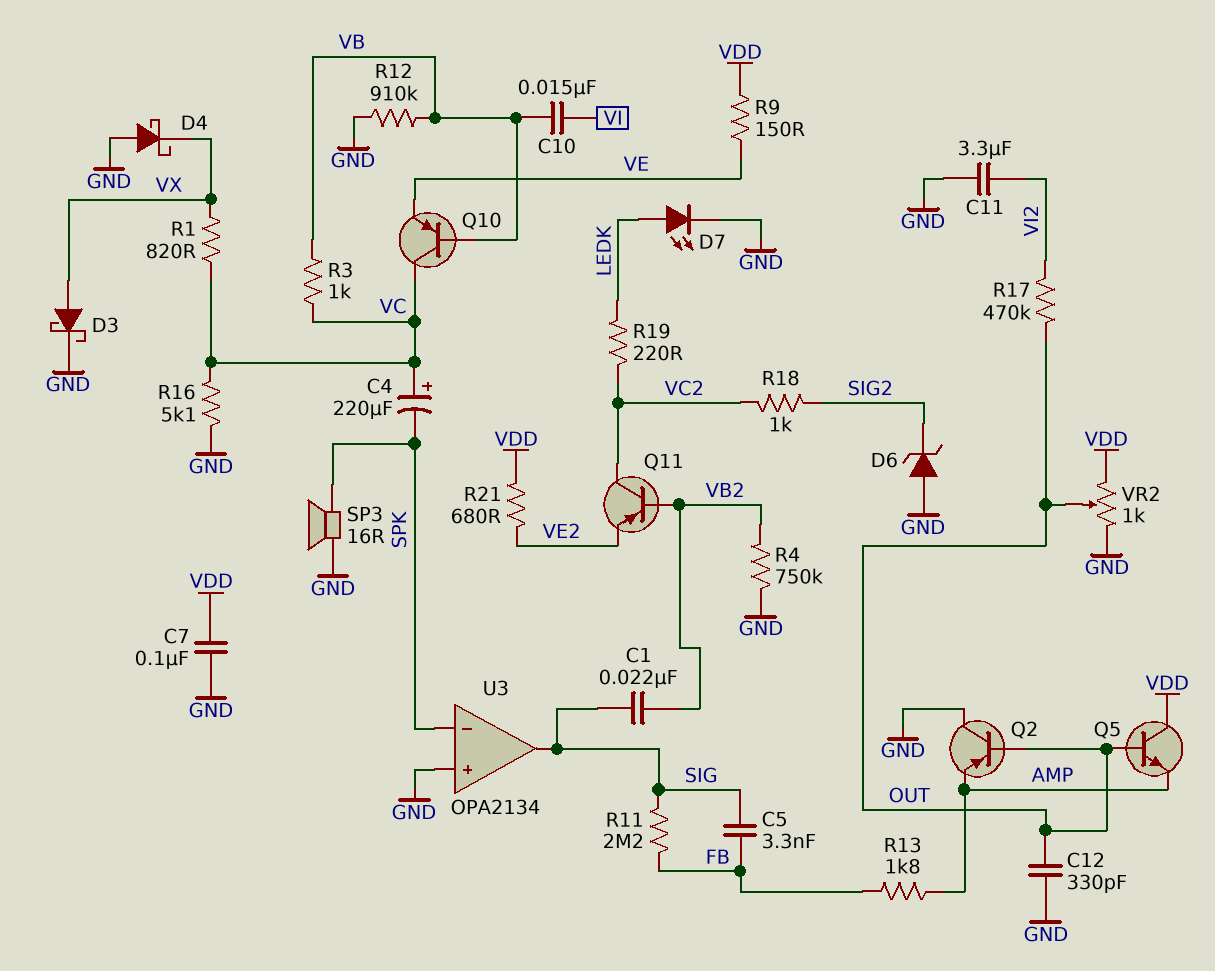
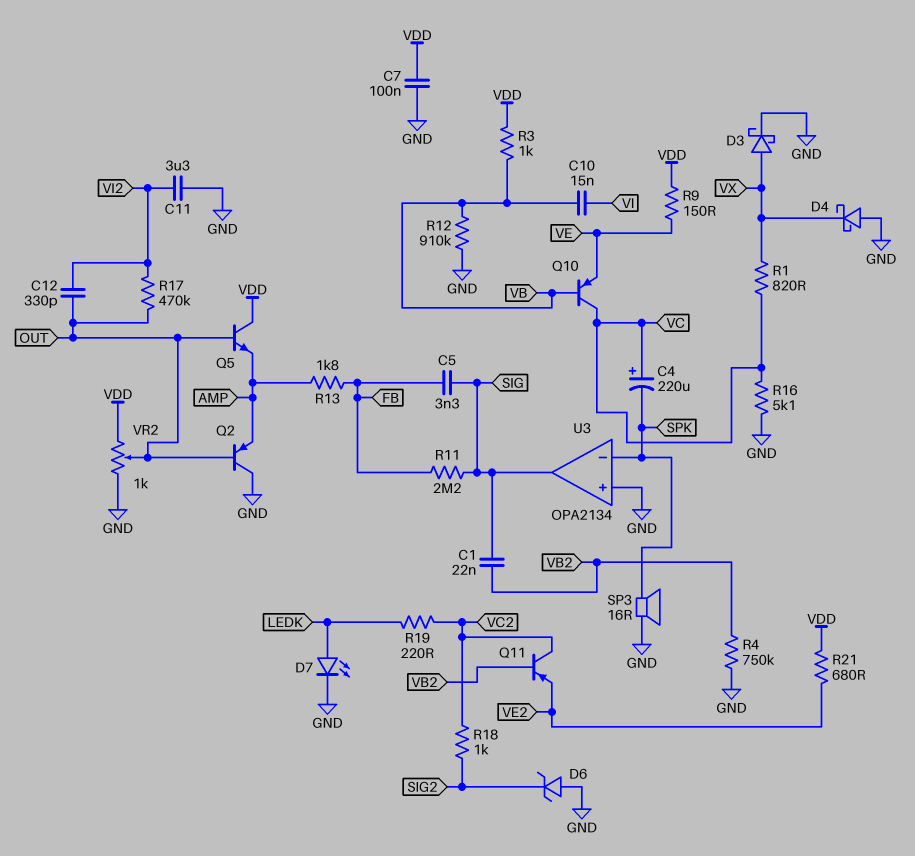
C12: 330pF (GND, OUT) -> 330pF (OUT, VI2)
R3: 1k (VB, VC) -> 1k (VB, VDD)

